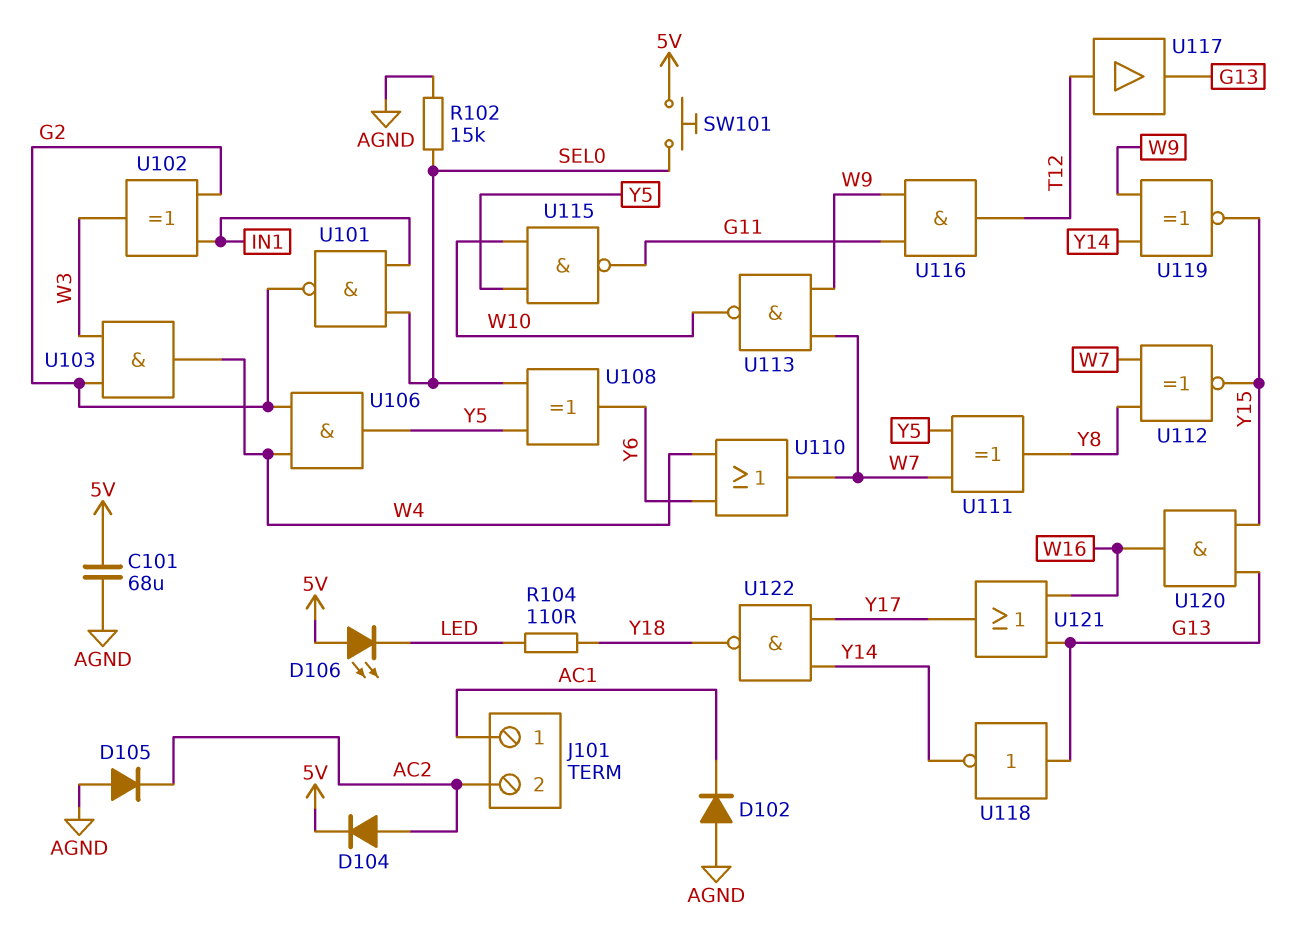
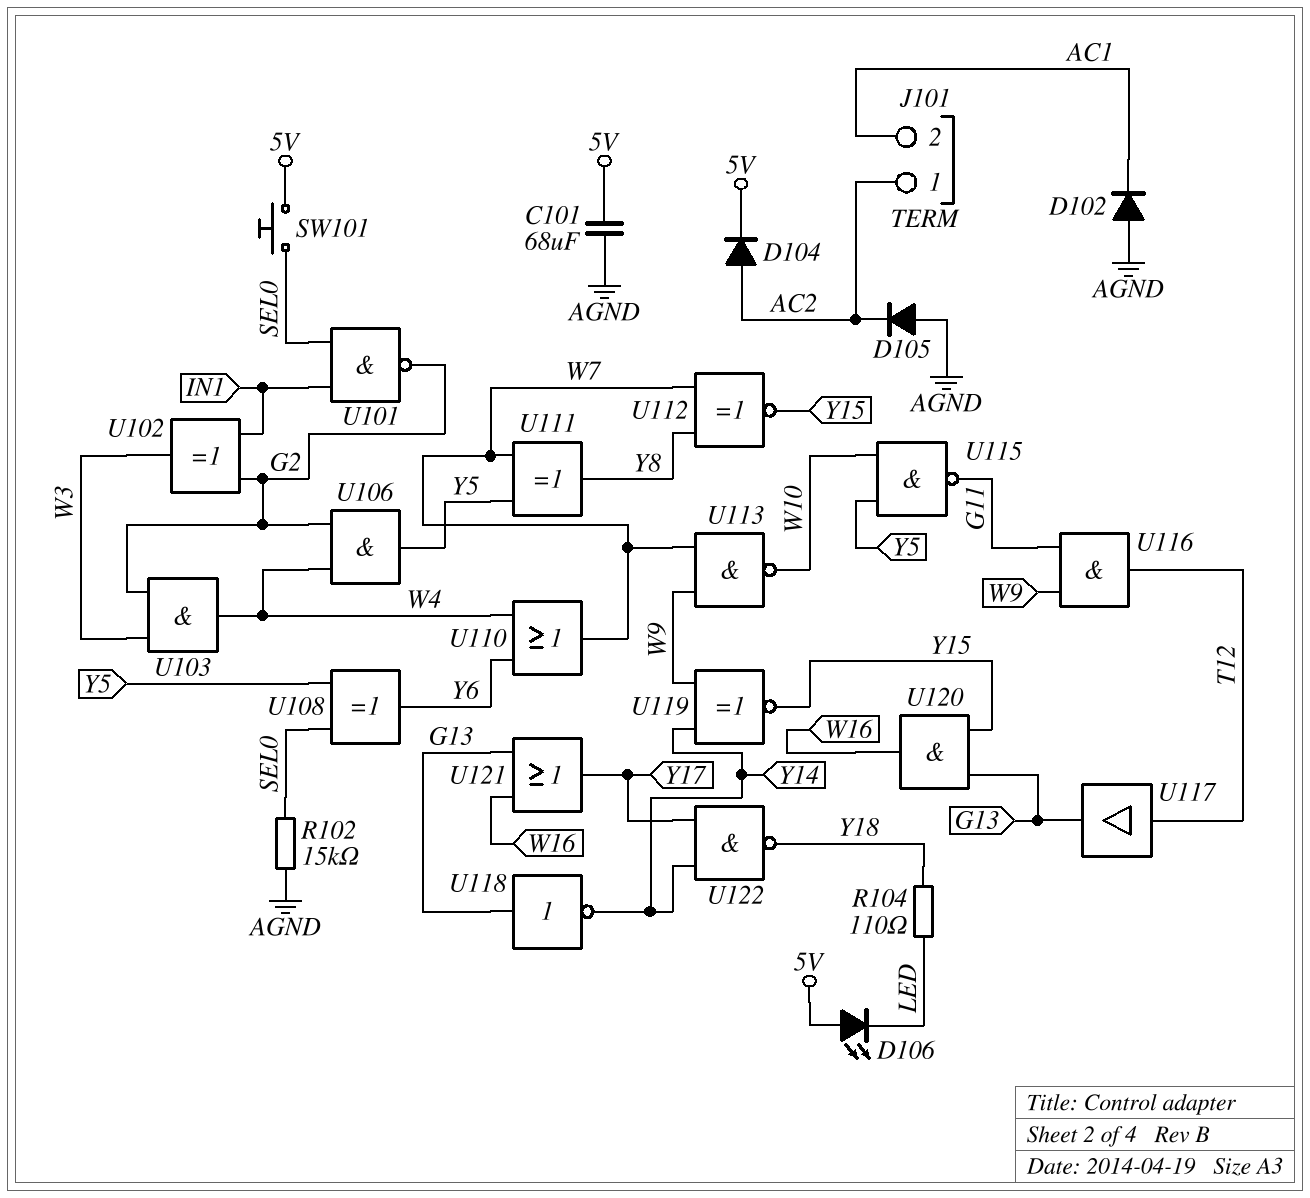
J101 pin 1: AC1 -> AC2
J101 pin 2: AC2 -> AC1

